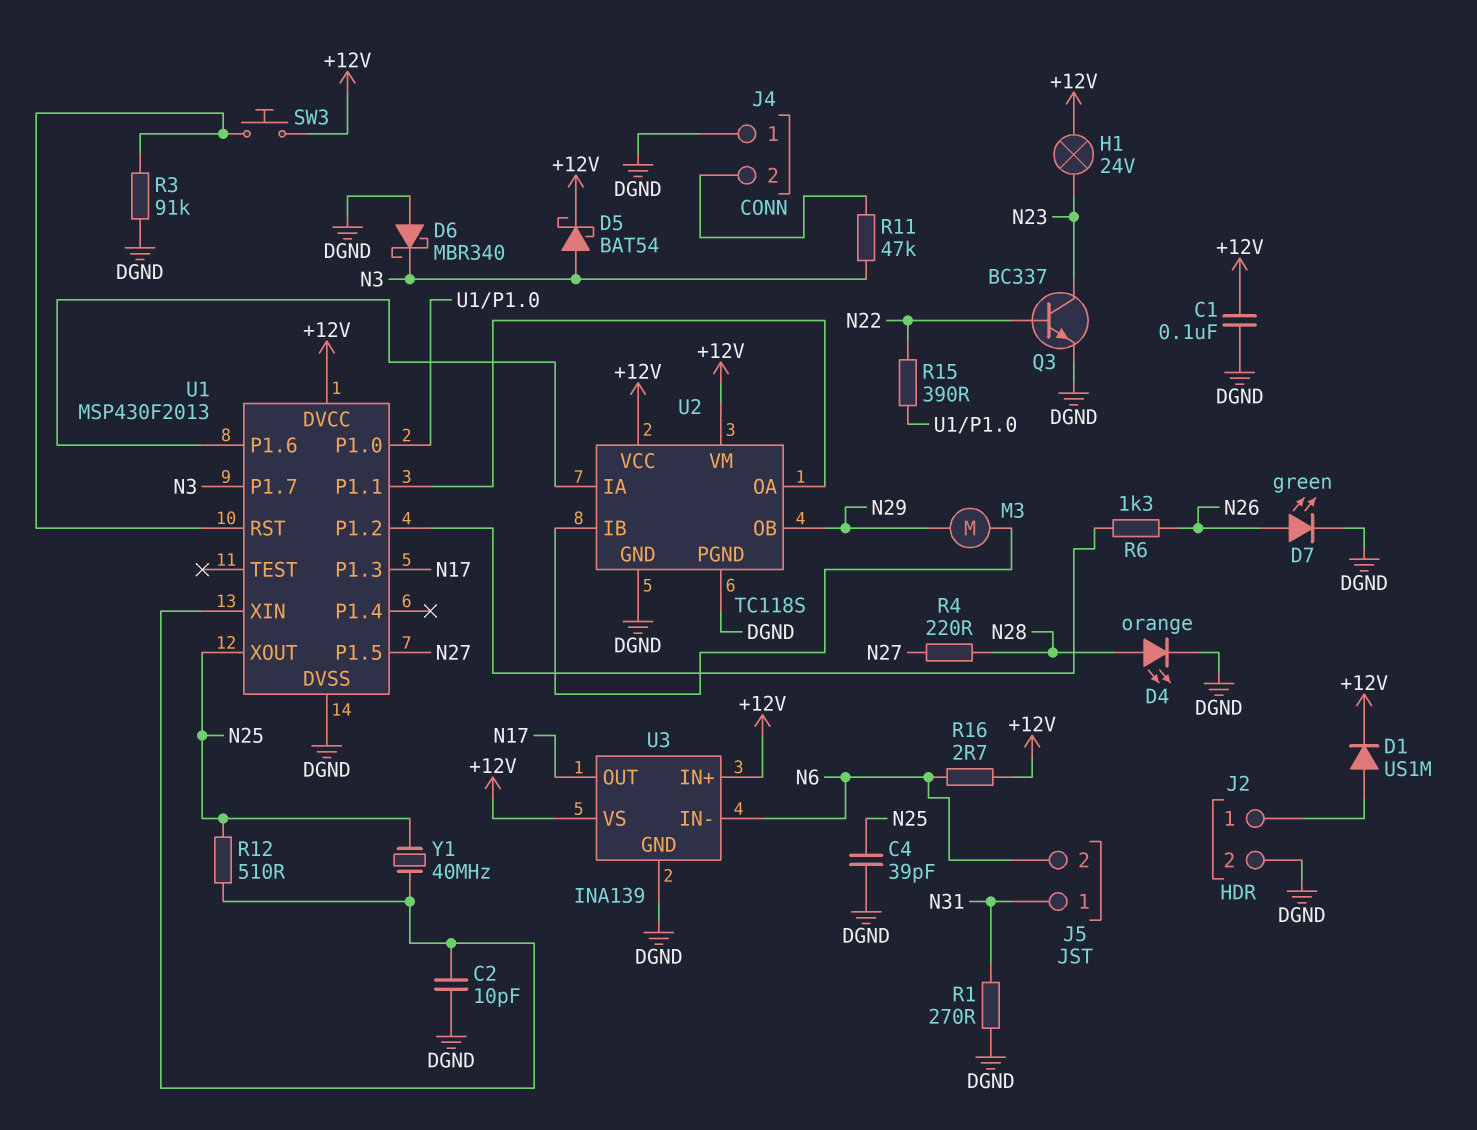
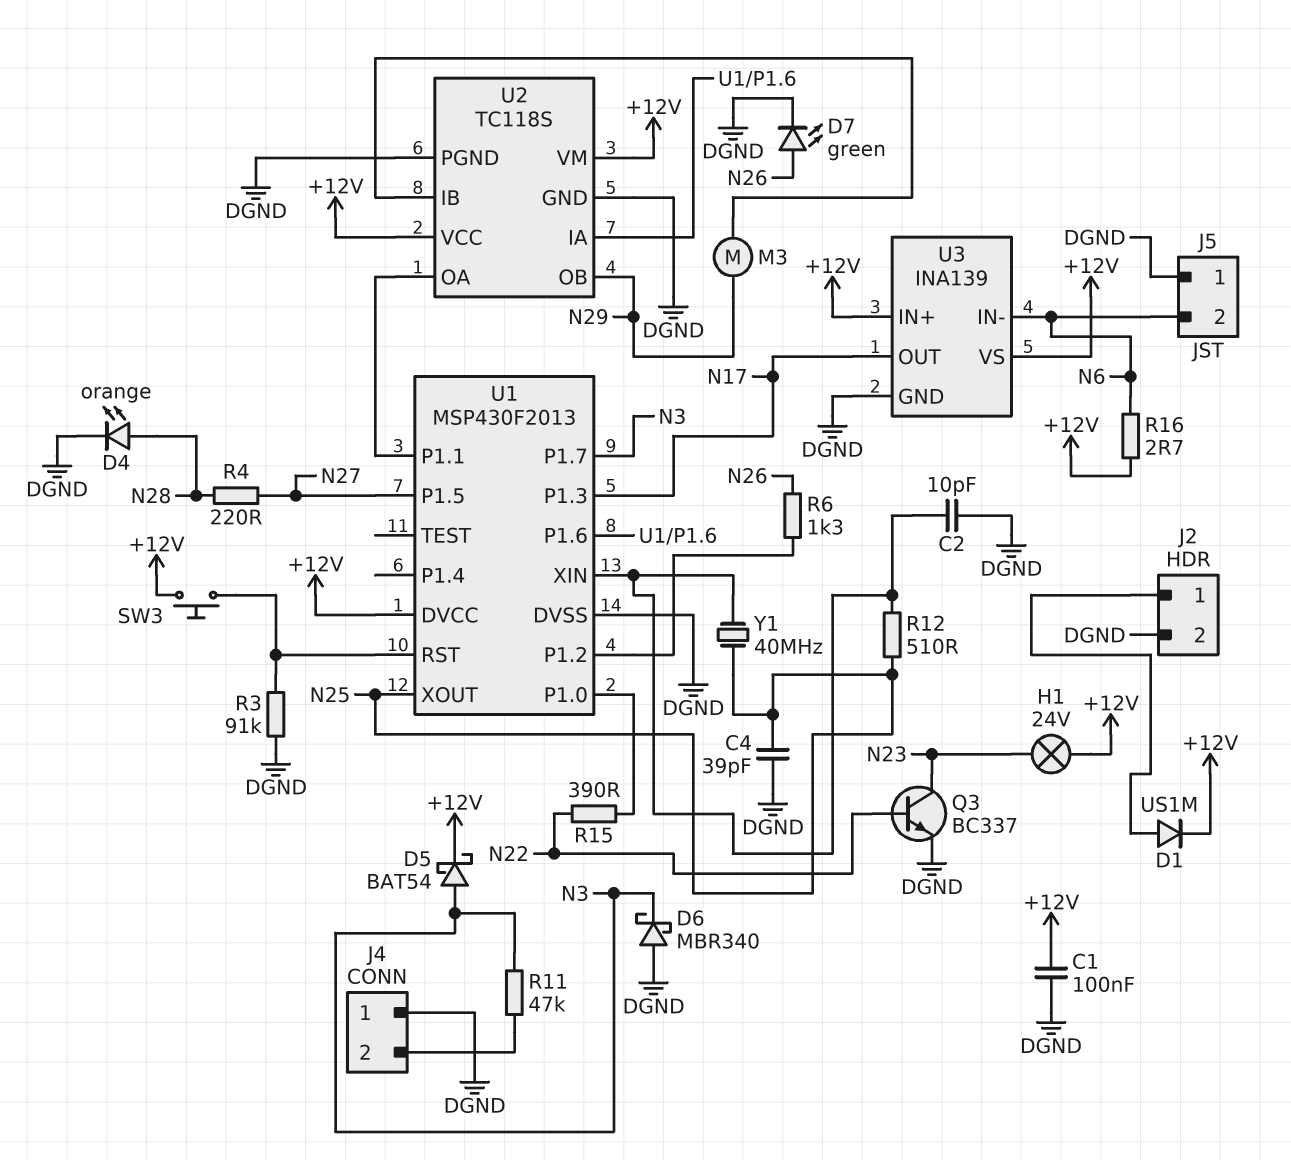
J5 pin 1: N31 -> DGND
R1: 270 (DGND, N31) -> none

